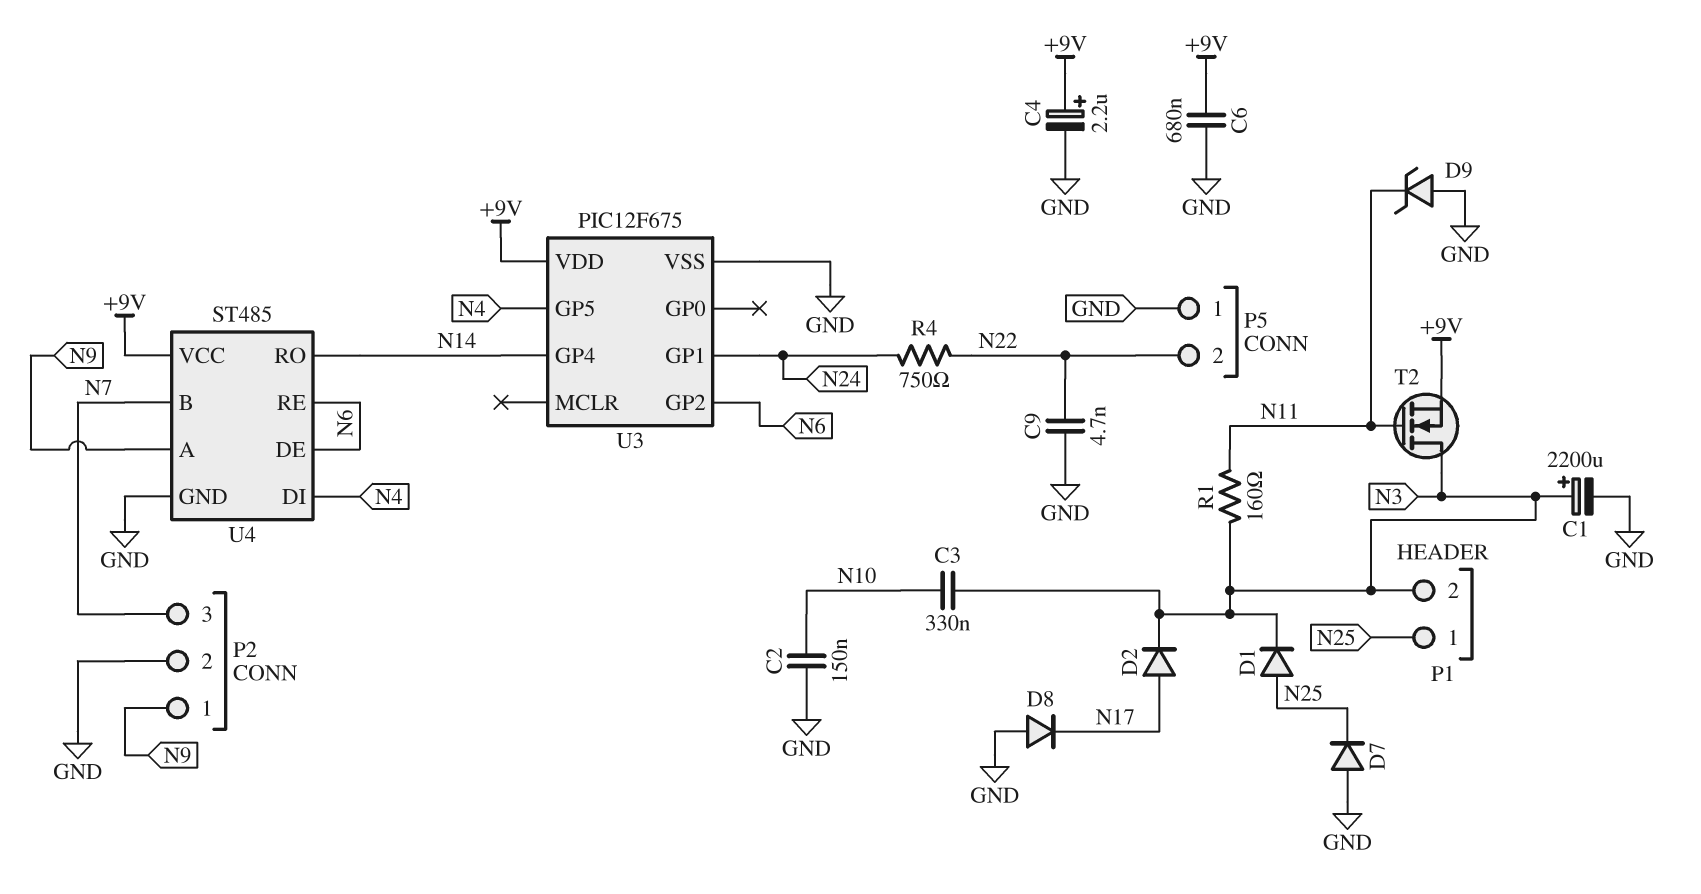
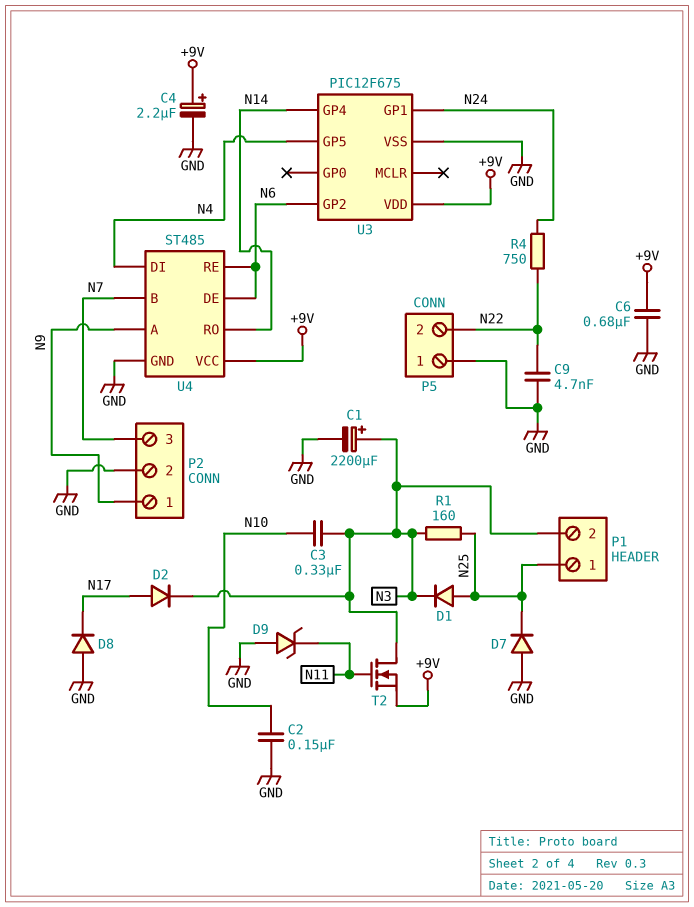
R1: 160 (N3, N11) -> 160 (N3, N25)

